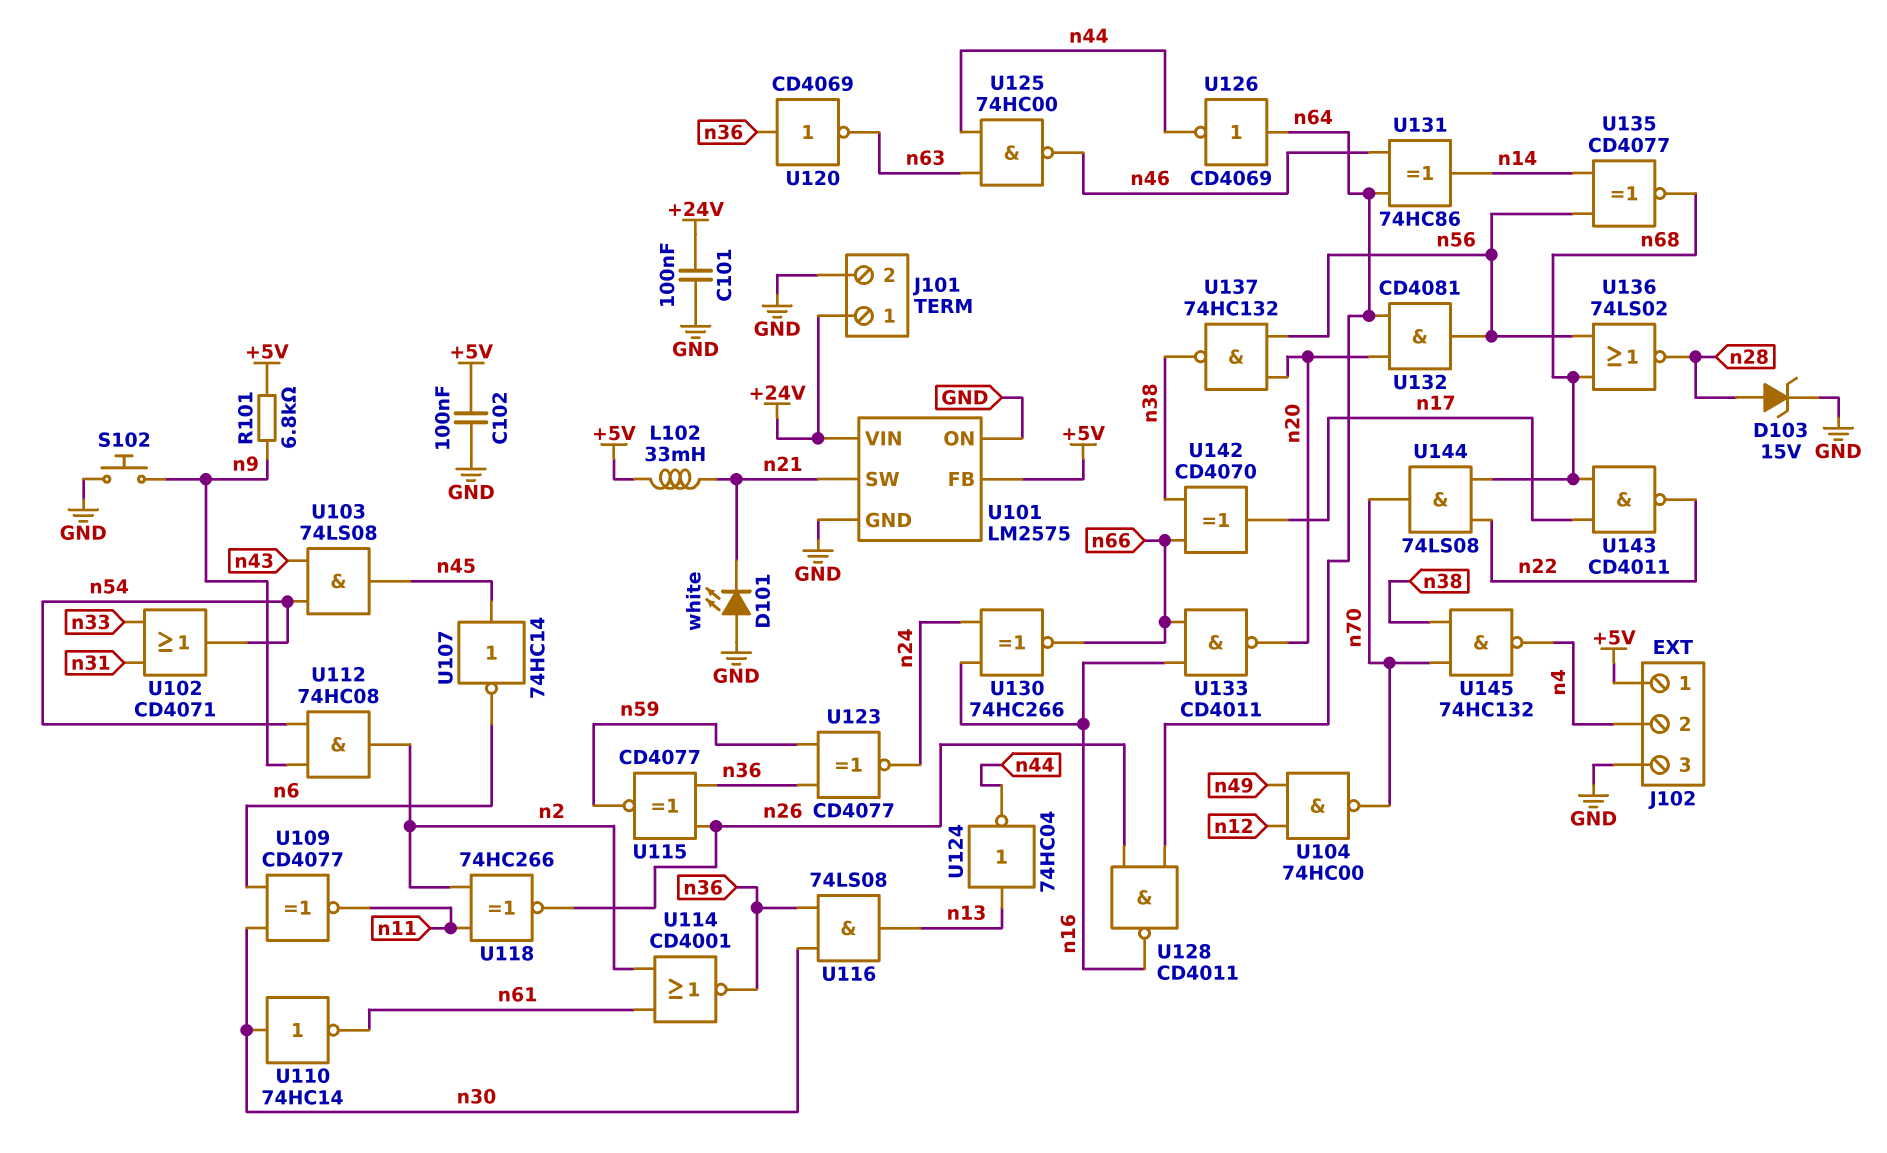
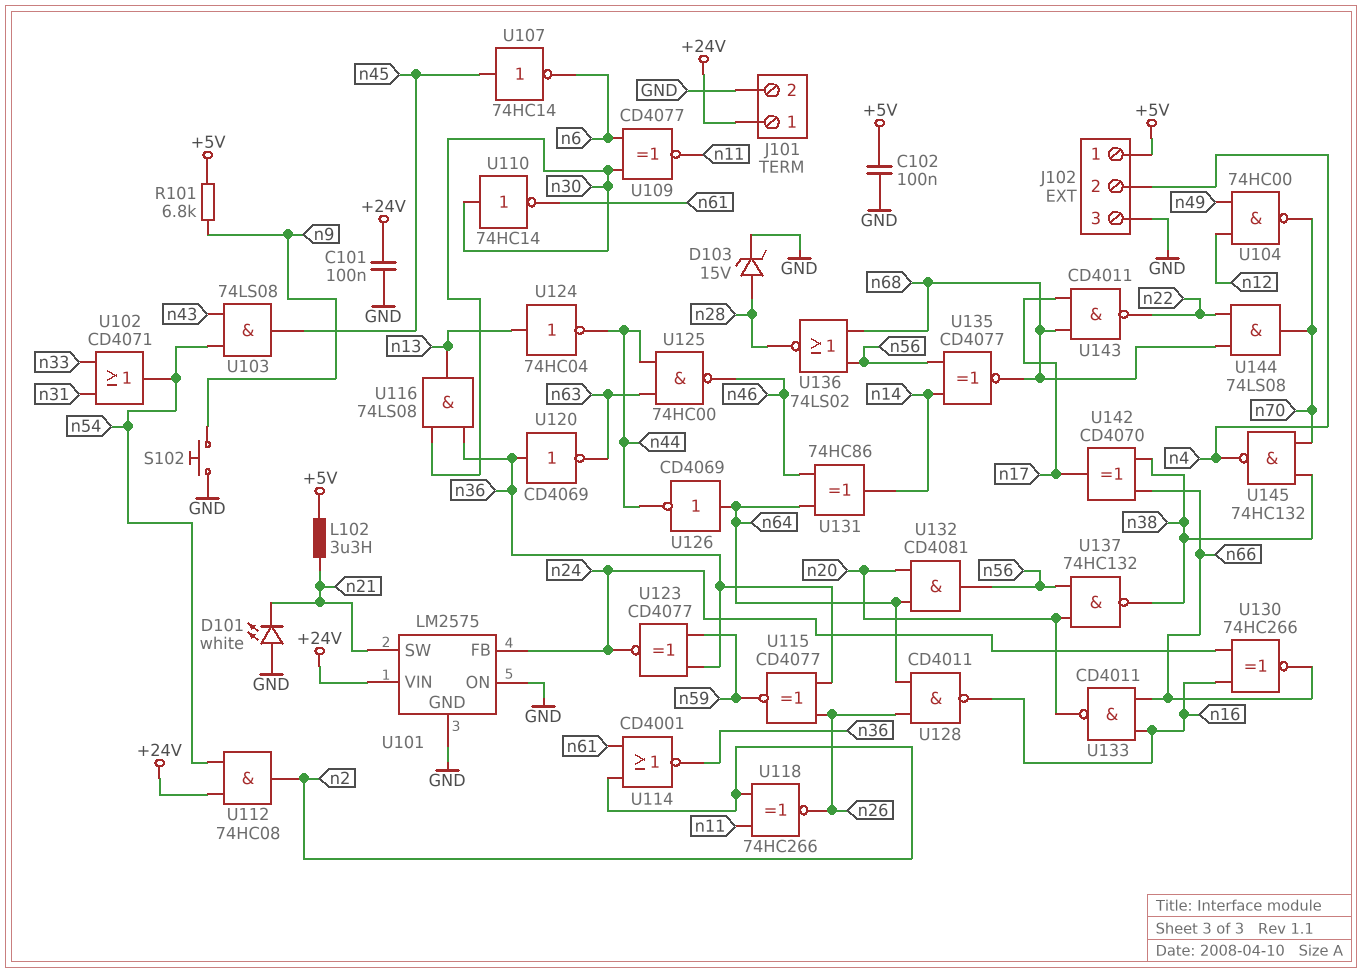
L102: 33mH (+5V, n21) -> 3.3uH (+5V, n21)
U101 pin FB: +5V -> n24
U112: AND 74HC08 (in n9, in n54, out n2) -> AND 74HC08 (in +24V, in n54, out n2)

